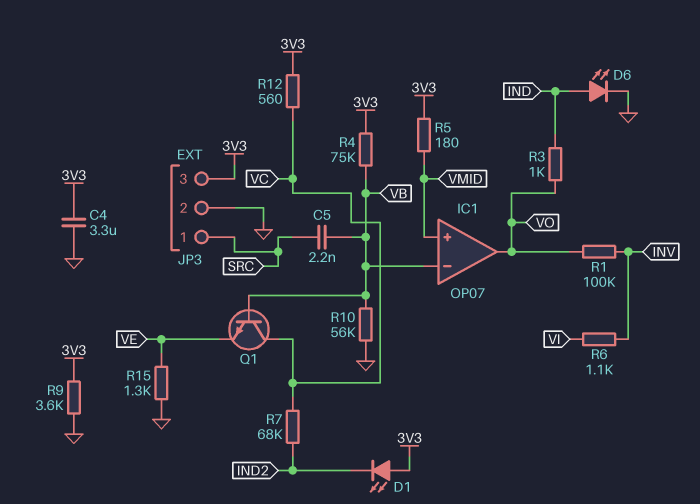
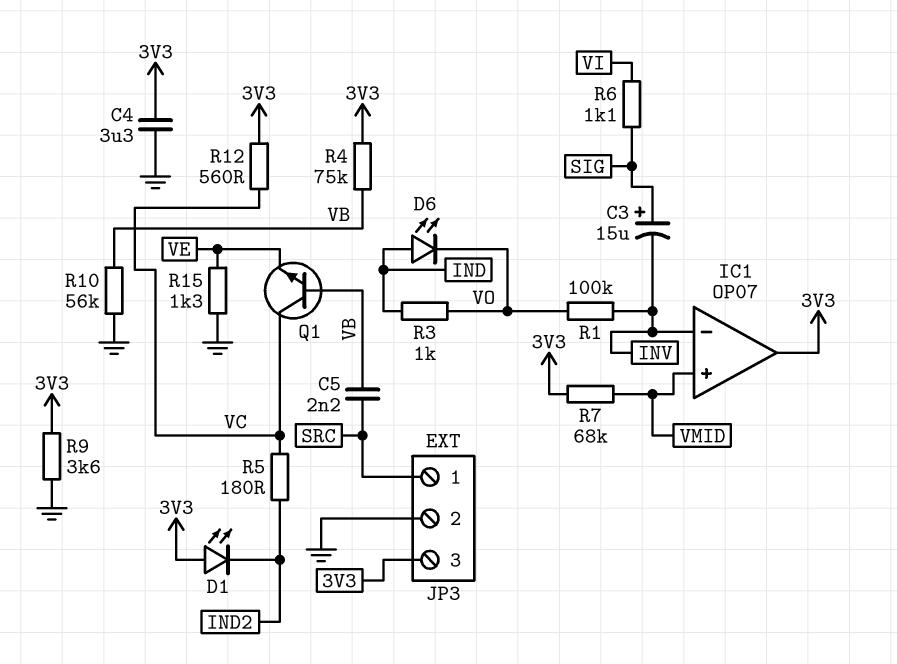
C3: none -> 15uF (plus SIG, minus INV)
D6: LED (A IND, K GND) -> LED (A IND, K VO)
IC1 pin in-: VB -> INV
IC1 pin out: VO -> 3V3
R5: 180 (3V3, VMID) -> 180 (IND2, VC)
R6: 1.1k (INV, VI) -> 1.1k (SIG, VI)
R7: 68k (IND2, VC) -> 68k (3V3, VMID)

